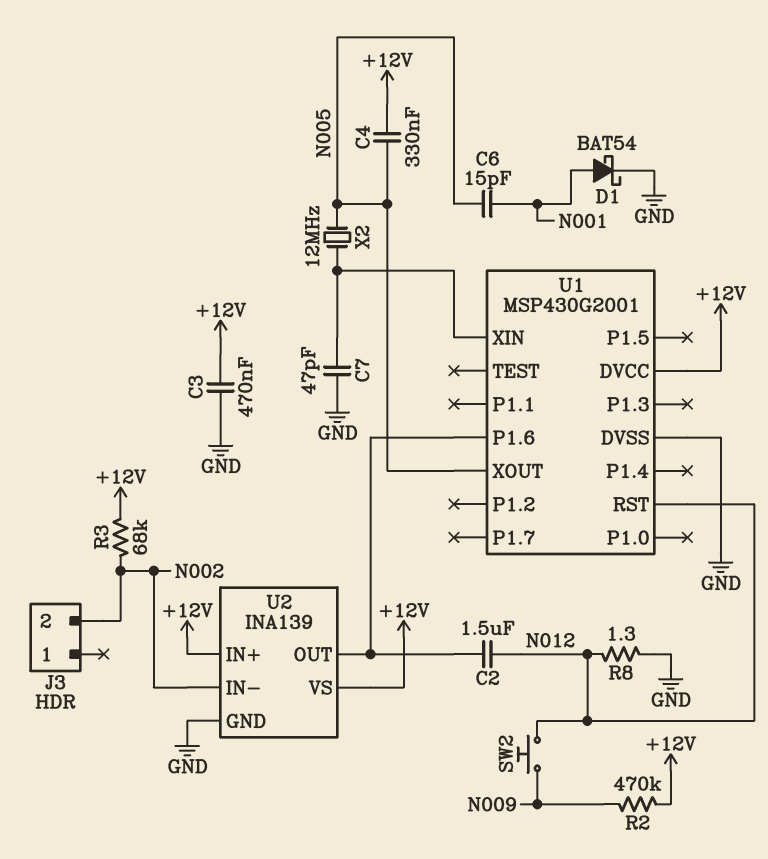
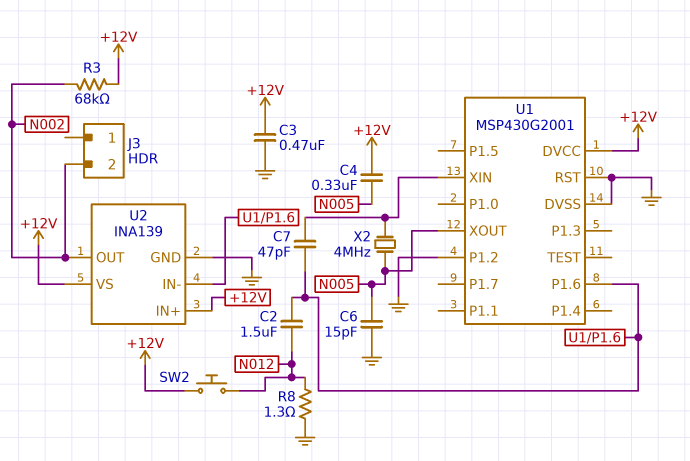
C6: 15pF (N001, N005) -> 15pF (GND, N005)
C7: 47pF (GND, U1/XIN) -> 47pF (U1/P1.6, U1/XIN)
D1: schottky BAT54 (A N001, K GND) -> none
R2: 470k (+12V, N009) -> none
SW2: button (N009, N012) -> button (+12V, N012)
U1 pin P1.2: none -> GND
U1 pin RST: N012 -> GND
U2 pin IN-: N002 -> U1/P1.6
U2 pin OUT: U1/P1.6 -> N002
X2: 12MHz (N005, U1/XIN) -> 4MHz (N005, U1/XIN)

